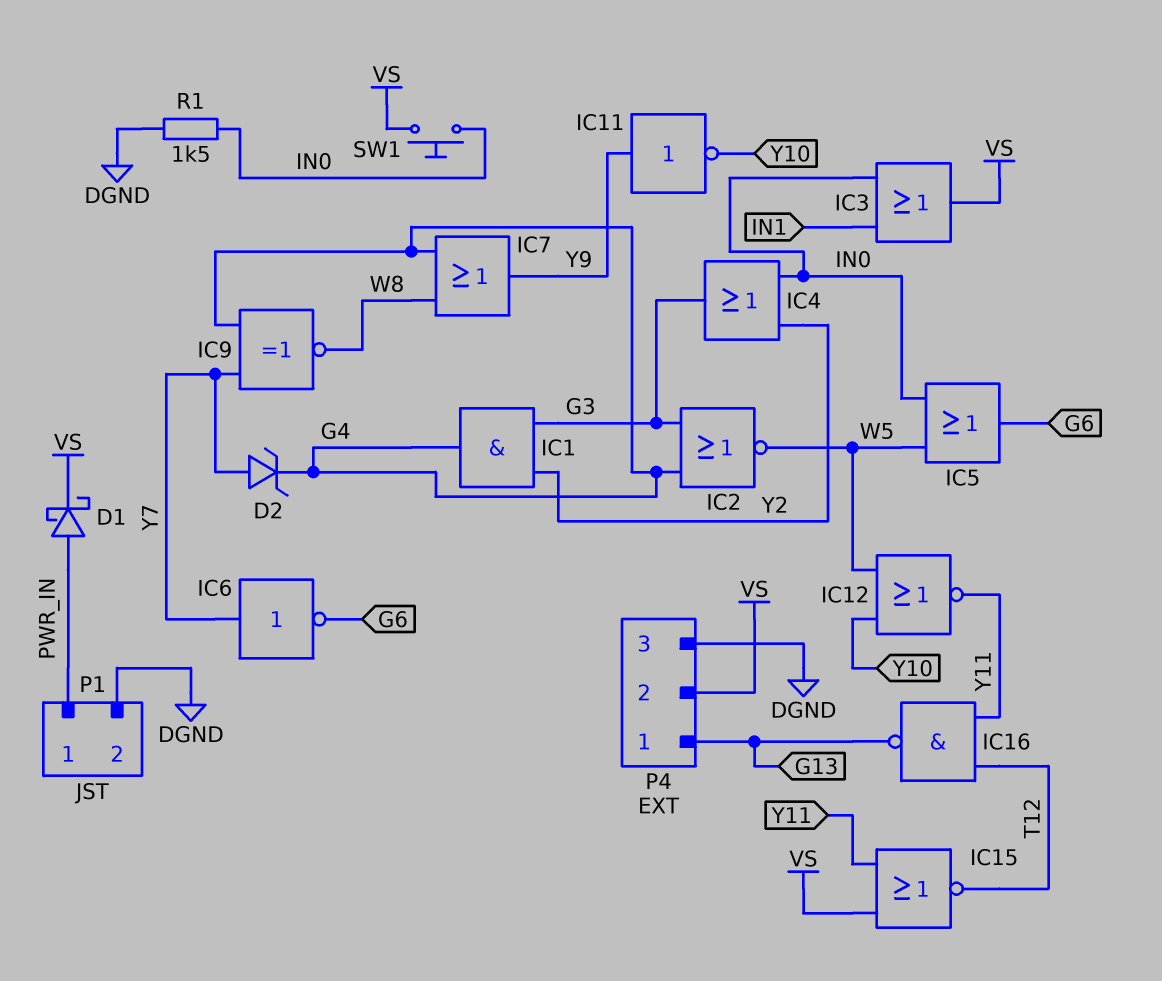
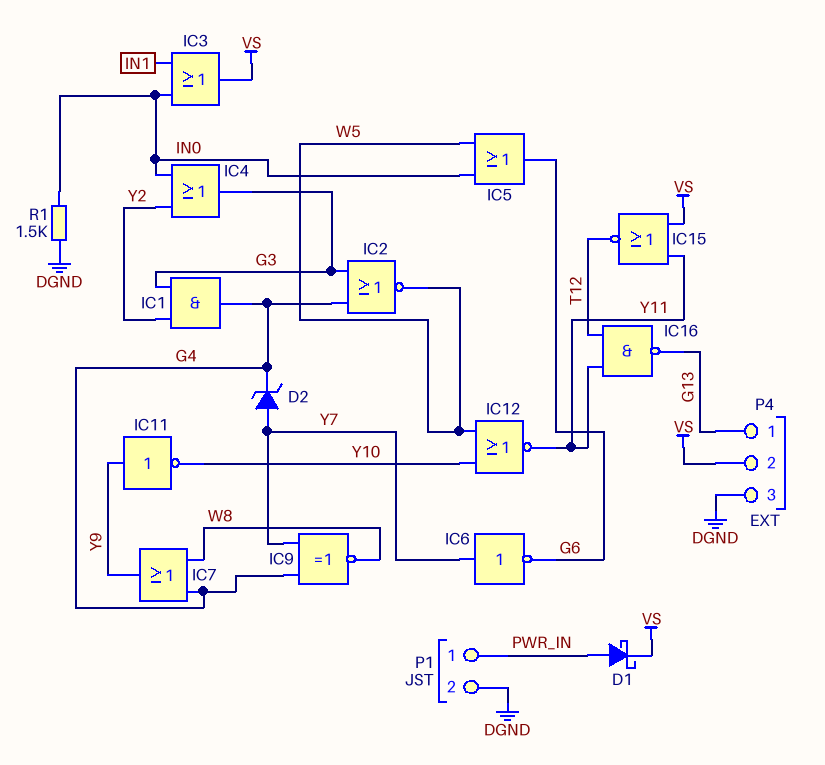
SW1: button (IN0, VS) -> none

